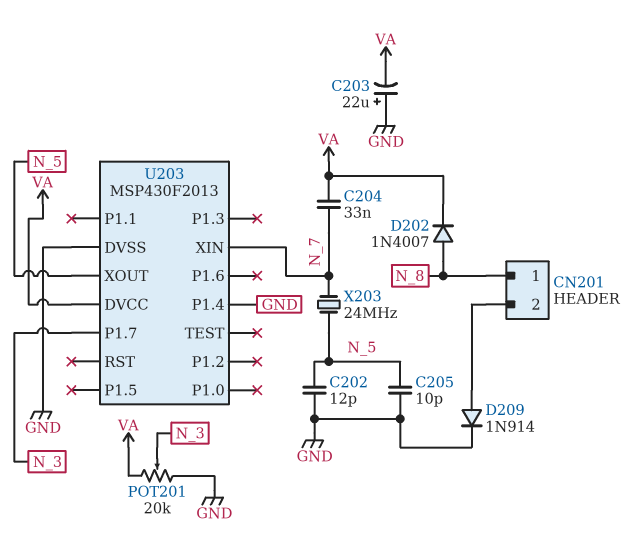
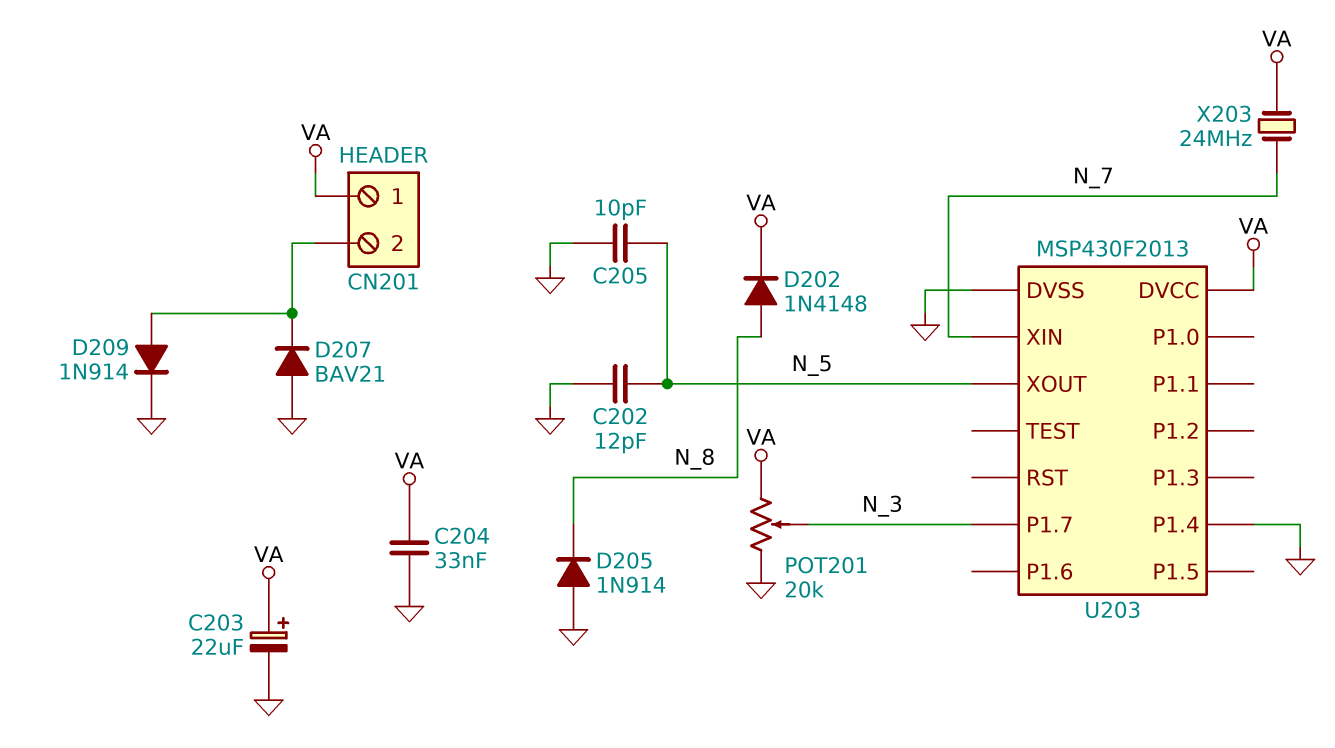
C203: 22uF (plus GND, minus VA) -> 22uF (plus VA, minus GND)
C204: 33nF (N_7, VA) -> 33nF (GND, VA)
CN201 pin 1: N_8 -> VA
D202: diode 1N4007 (A N_8, K VA) -> diode 1N4148 (A N_8, K VA)
D205: none -> diode 1N914 (A GND, K N_8)
D207: none -> diode BAV21 (A GND, K CN201/2)
X203: 24MHz (N_5, N_7) -> 24MHz (N_7, VA)

